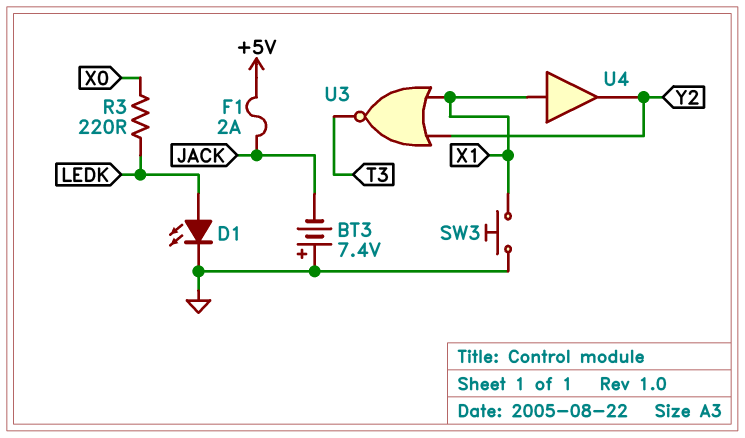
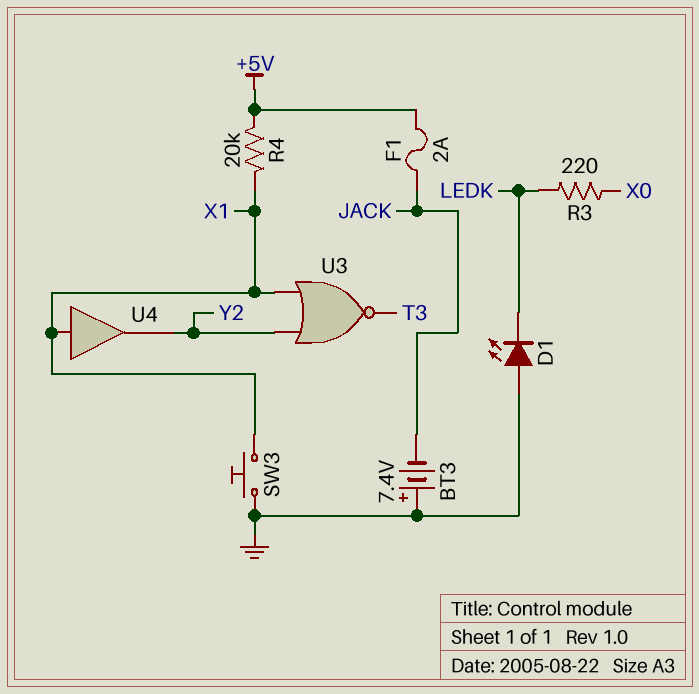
D1: LED (A LEDK, K GND) -> LED (A GND, K LEDK)
R4: none -> 20k (+5V, X1)

